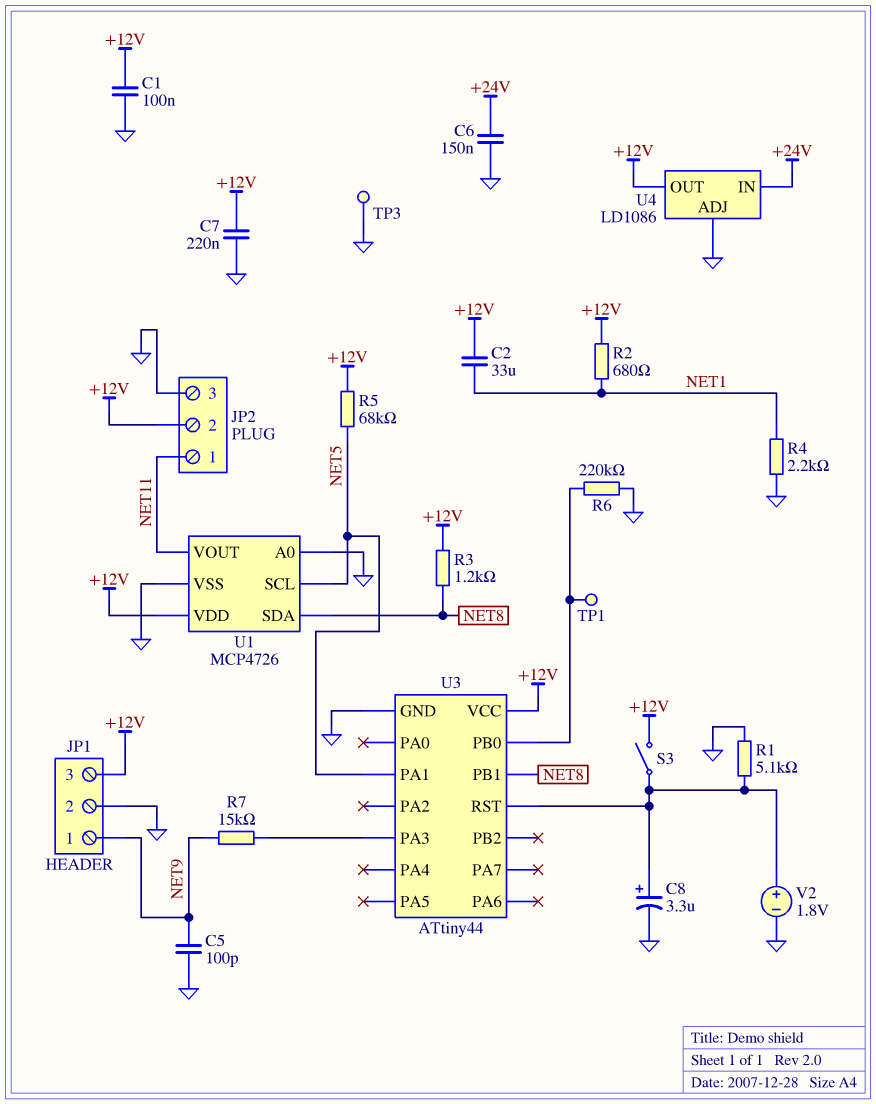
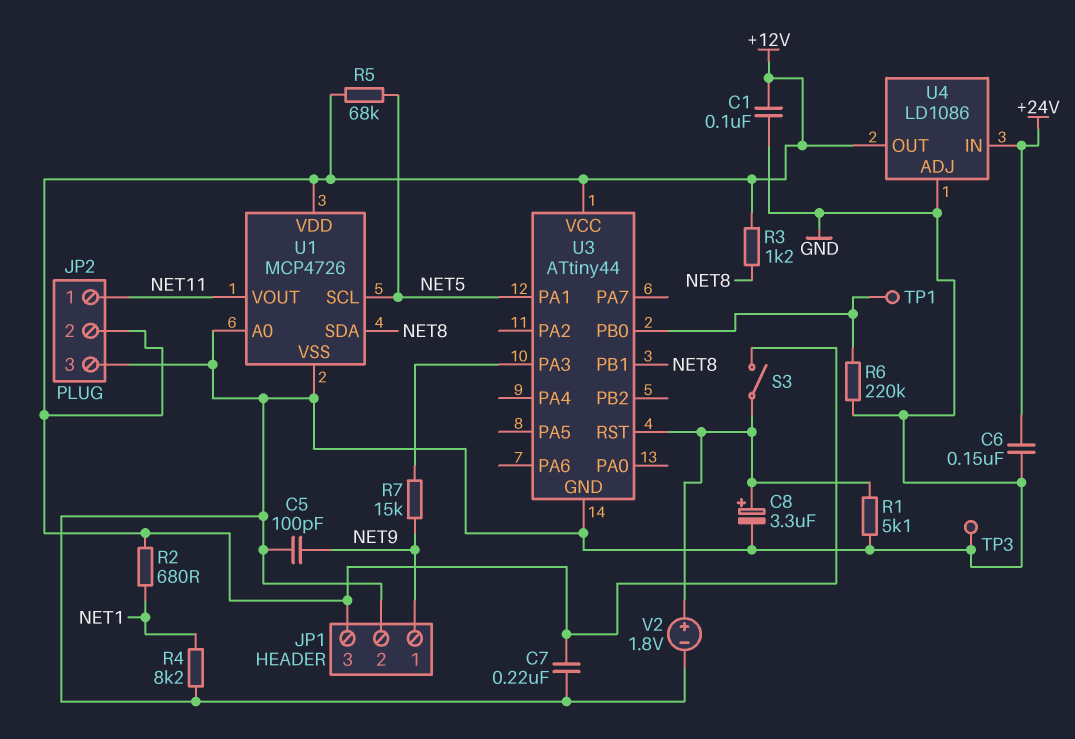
C2: 33uF (+12V, NET1) -> none
R4: 2.2k (GND, NET1) -> 8.2k (GND, NET1)

